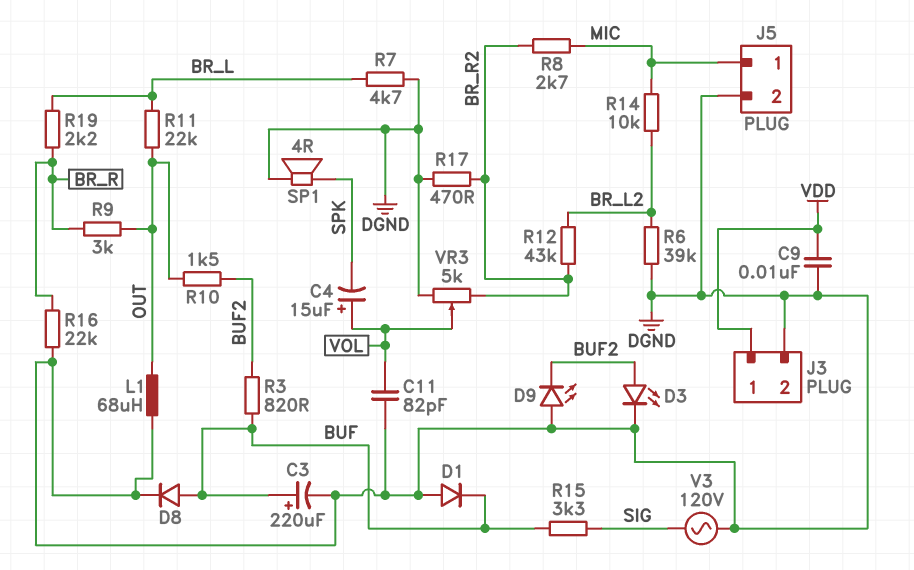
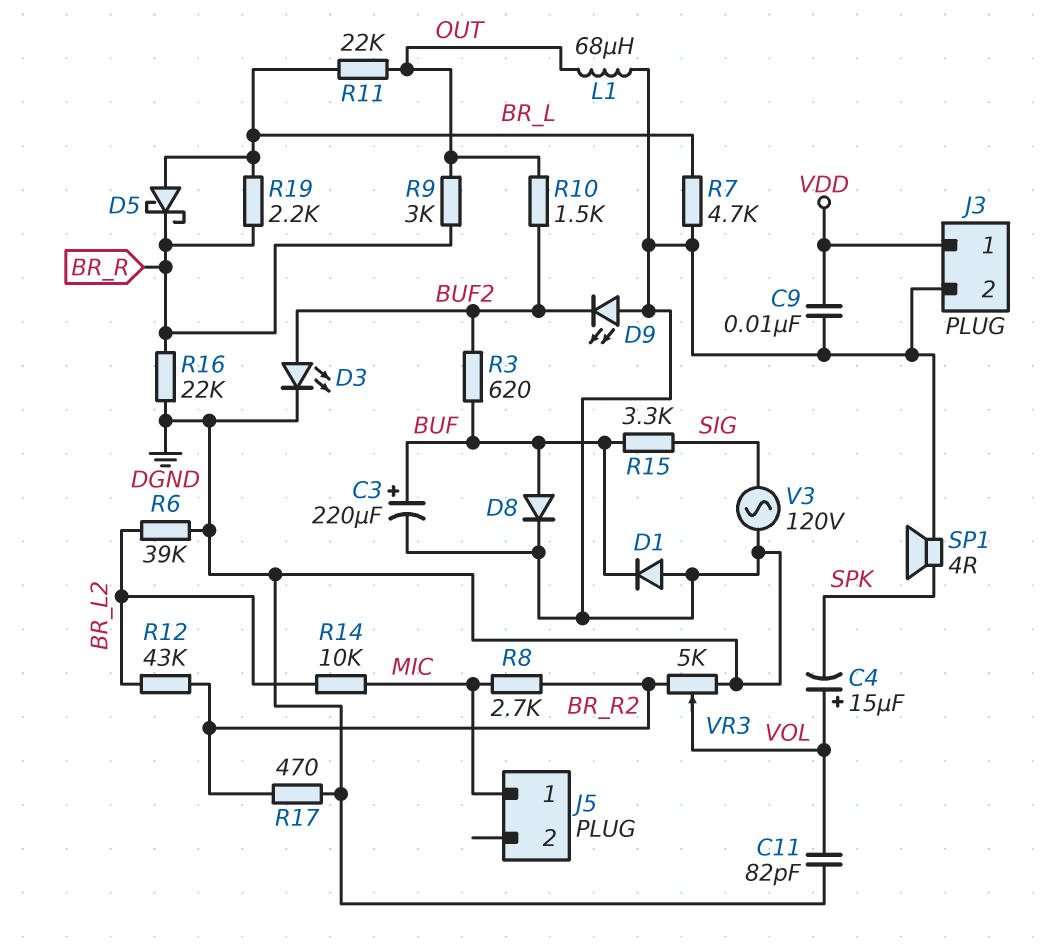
D5: none -> schottky (A BR_L, K BR_R)
J5 pin 2: DGND -> none
R3: 820 (BUF, BUF2) -> 620 (BUF, BUF2)

